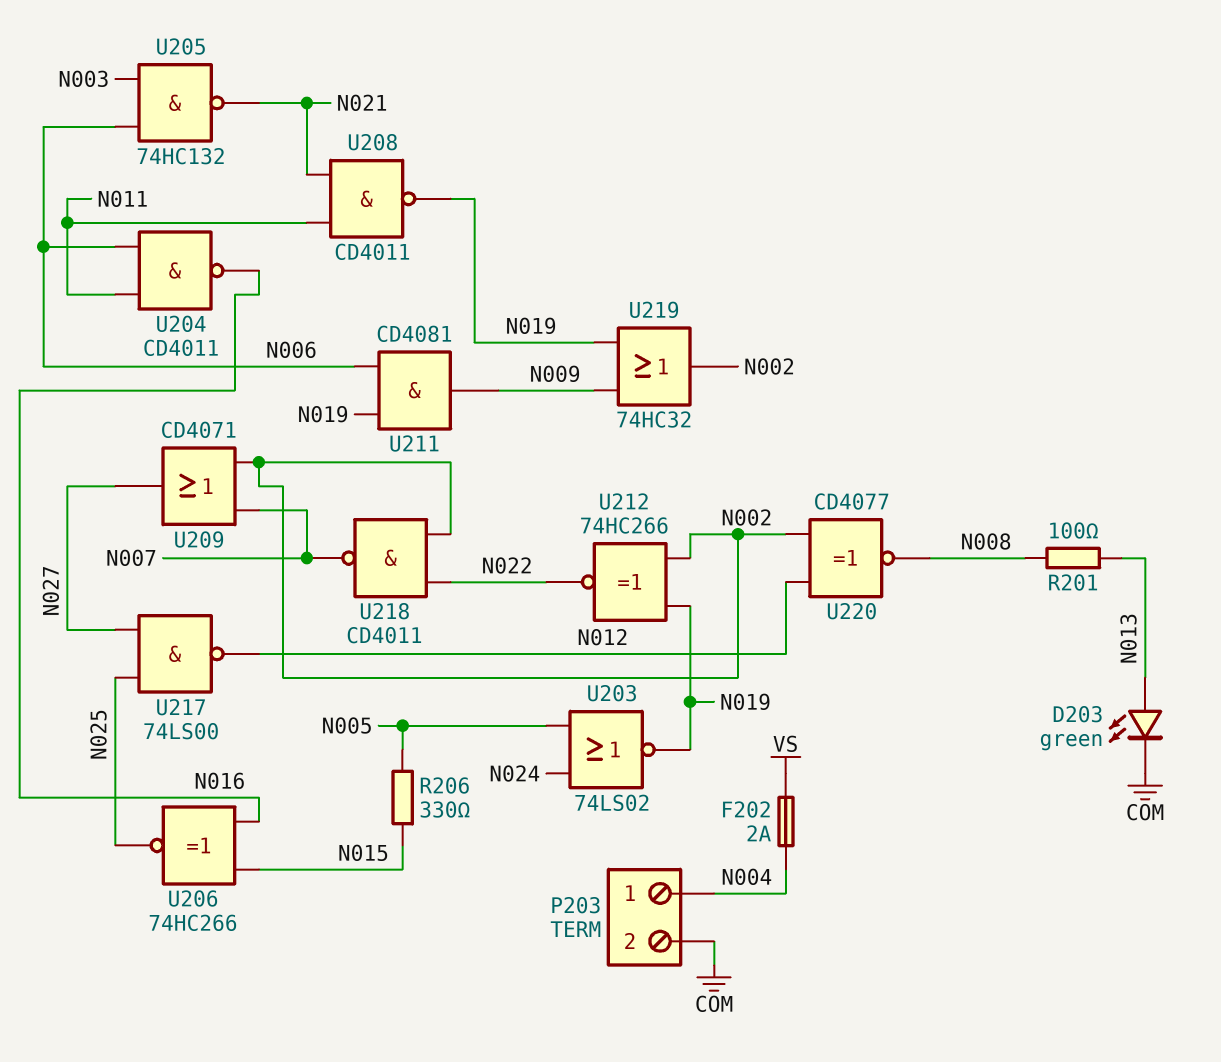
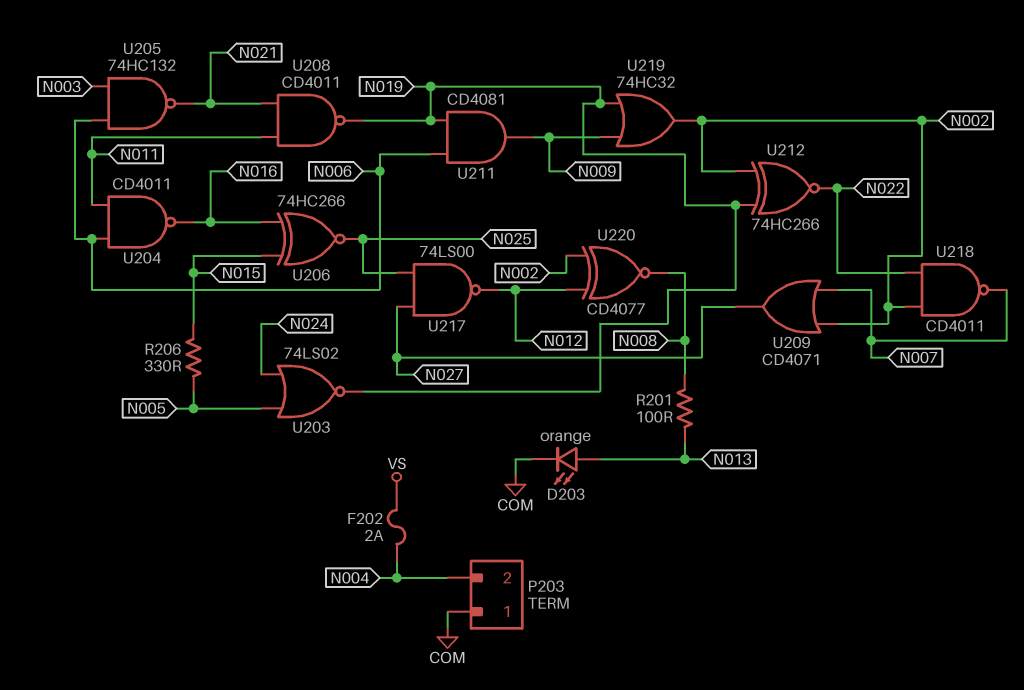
D203: LED green (A N013, K COM) -> LED orange (A N013, K COM)
P203 pin 1: N004 -> COM
P203 pin 2: COM -> N004

